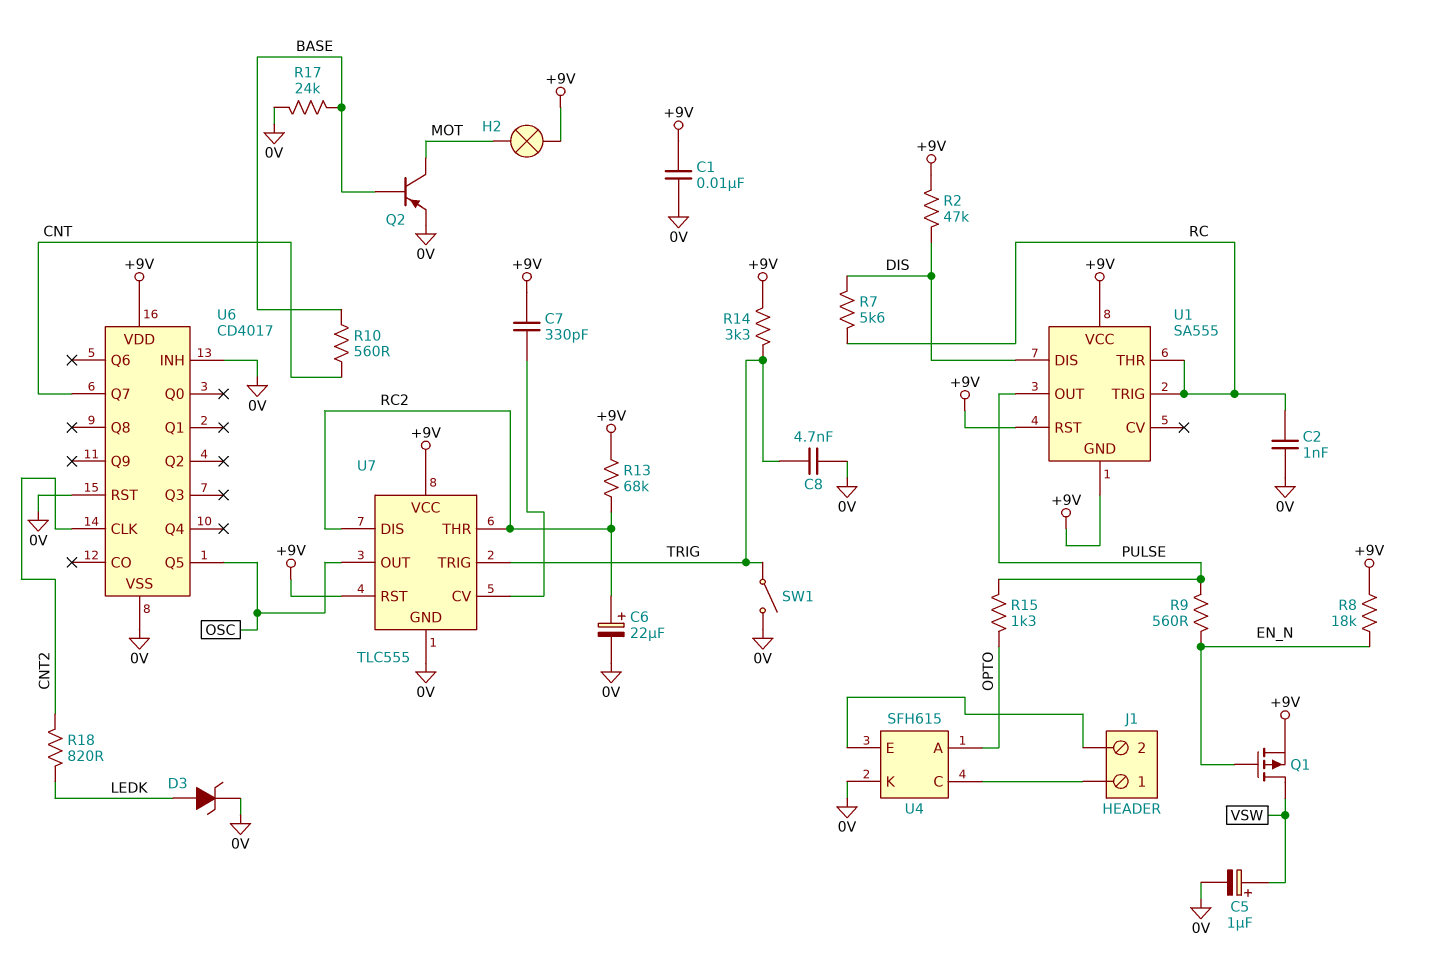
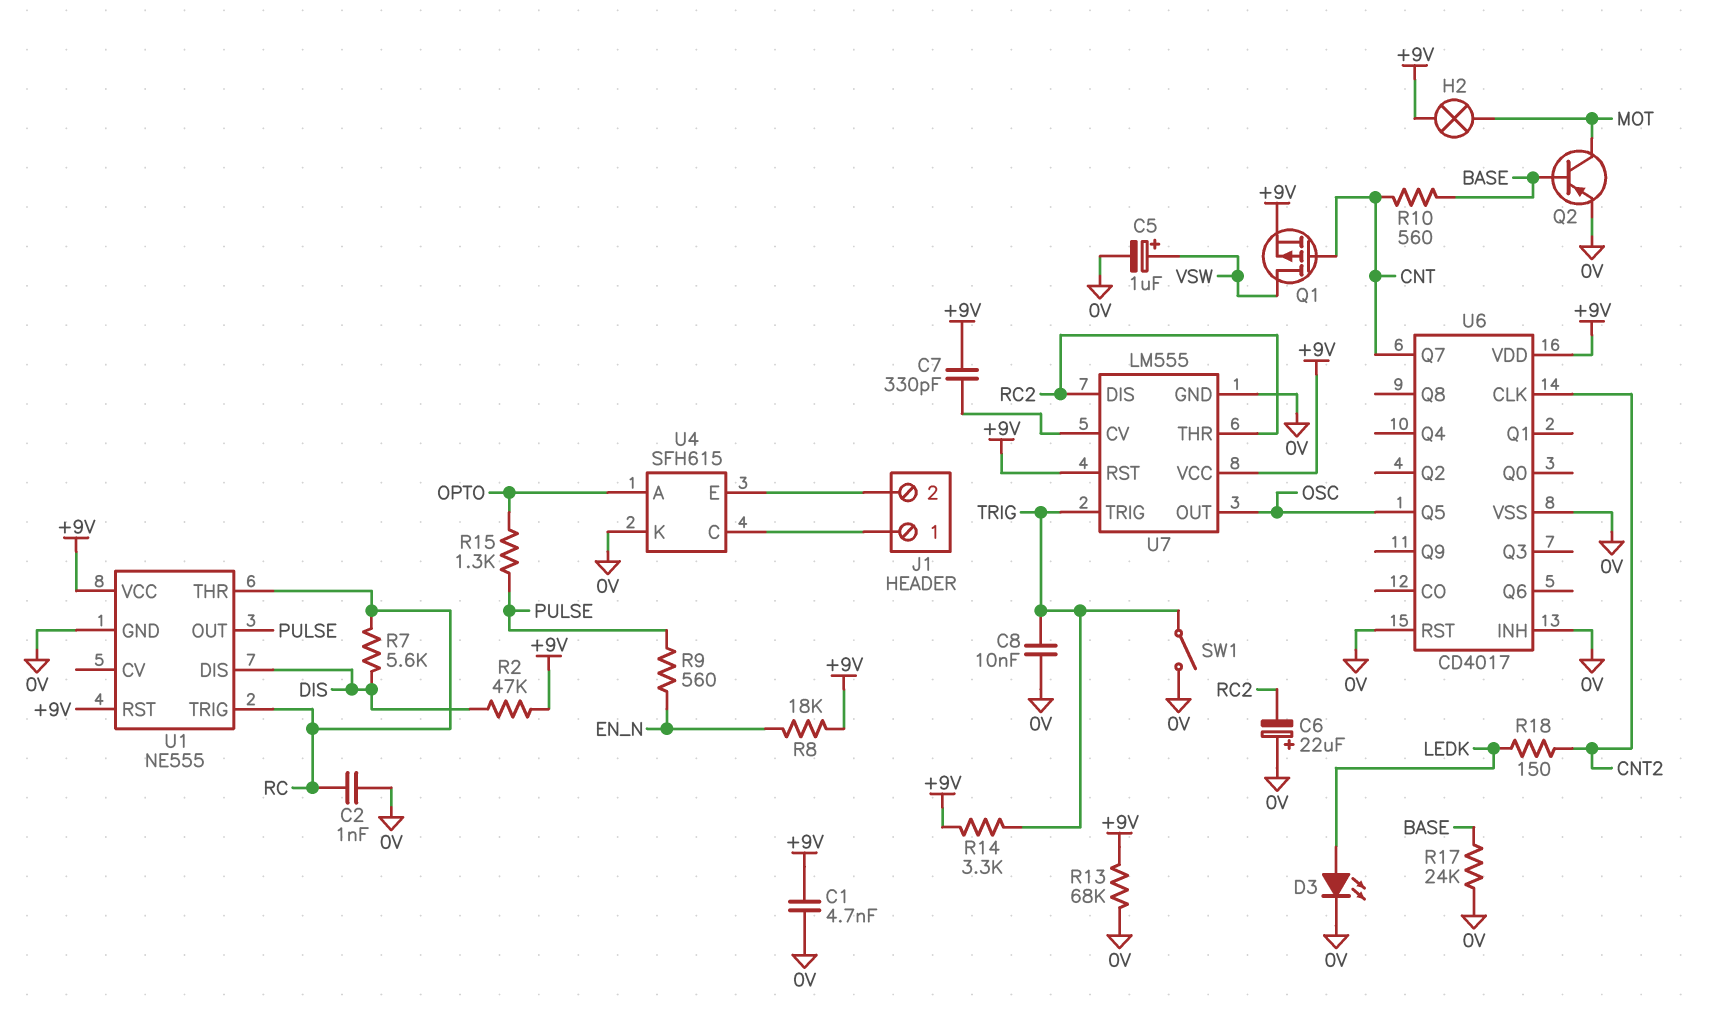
C1: 10nF (+9V, 0V) -> 4.7nF (+9V, 0V)
C6: 22uF (plus RC2, minus 0V) -> 22uF (plus 0V, minus RC2)
C8: 4.7nF (0V, TRIG) -> 10nF (0V, TRIG)
D3: zener (A LEDK, K 0V) -> LED (A LEDK, K 0V)
Q1: PMOS (G EN_N, D VSW, S +9V) -> PMOS (G CNT, D VSW, S +9V)
R13: 68k (+9V, RC2) -> 68k (+9V, 0V)
R18: 820 (CNT2, LEDK) -> 150 (CNT2, LEDK)
U1: SA555 -> NE555
U1 pin GND: +9V -> 0V
U7: TLC555 -> LM555

